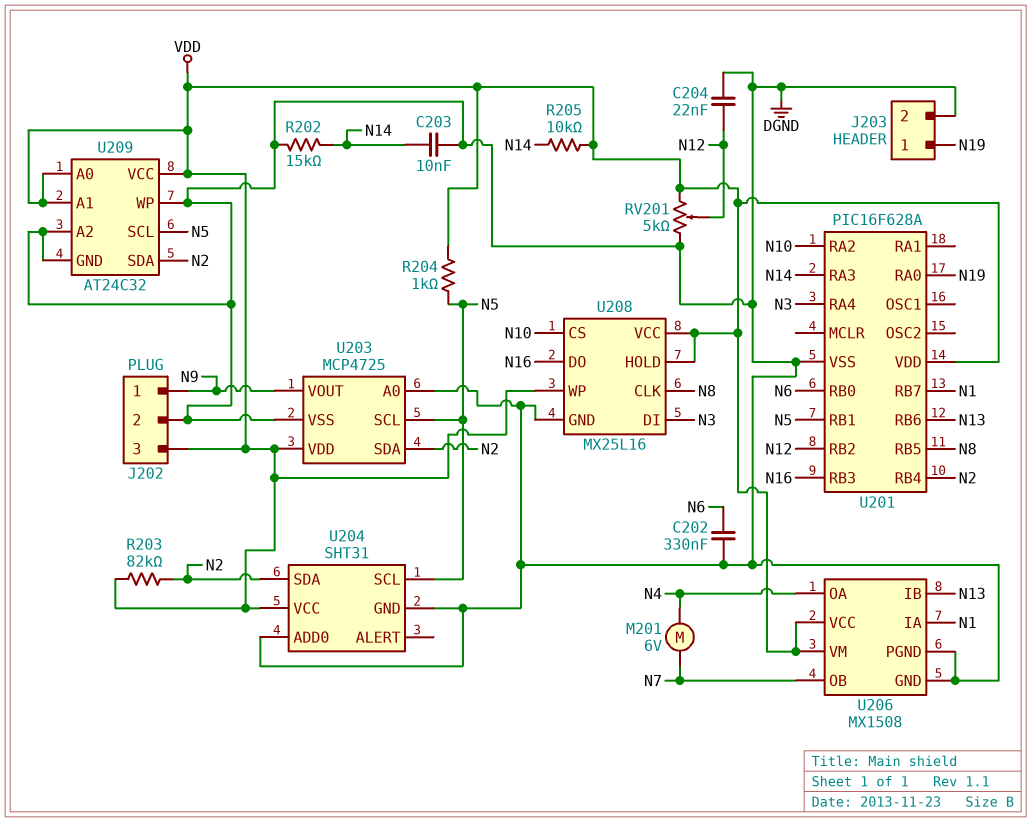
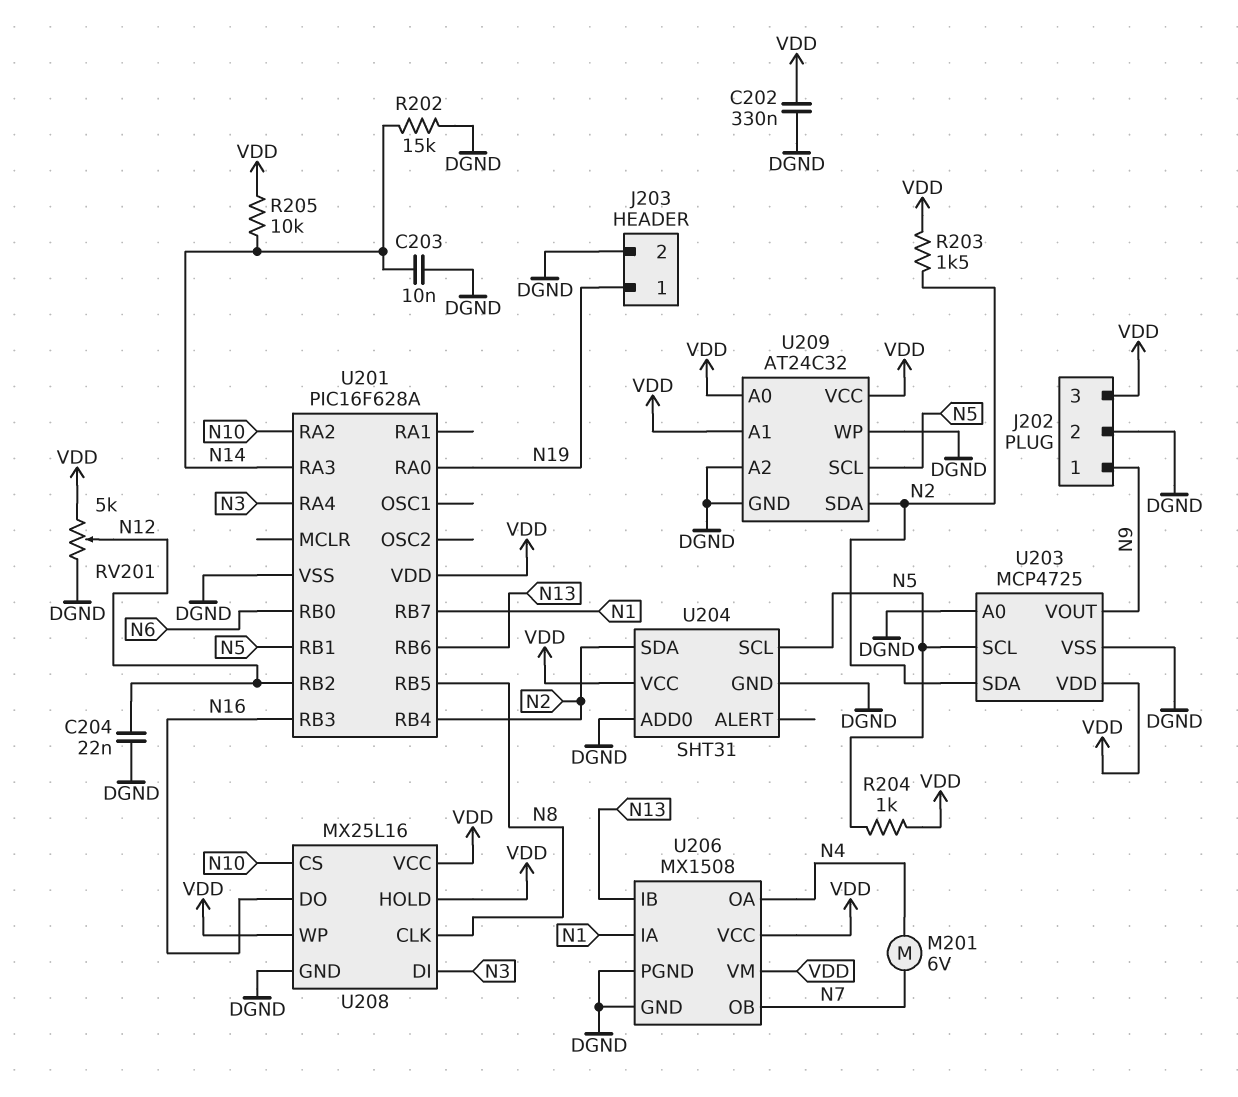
C202: 330nF (DGND, N6) -> 330nF (DGND, VDD)
R203: 82k (N2, VDD) -> 1.5k (N2, VDD)

